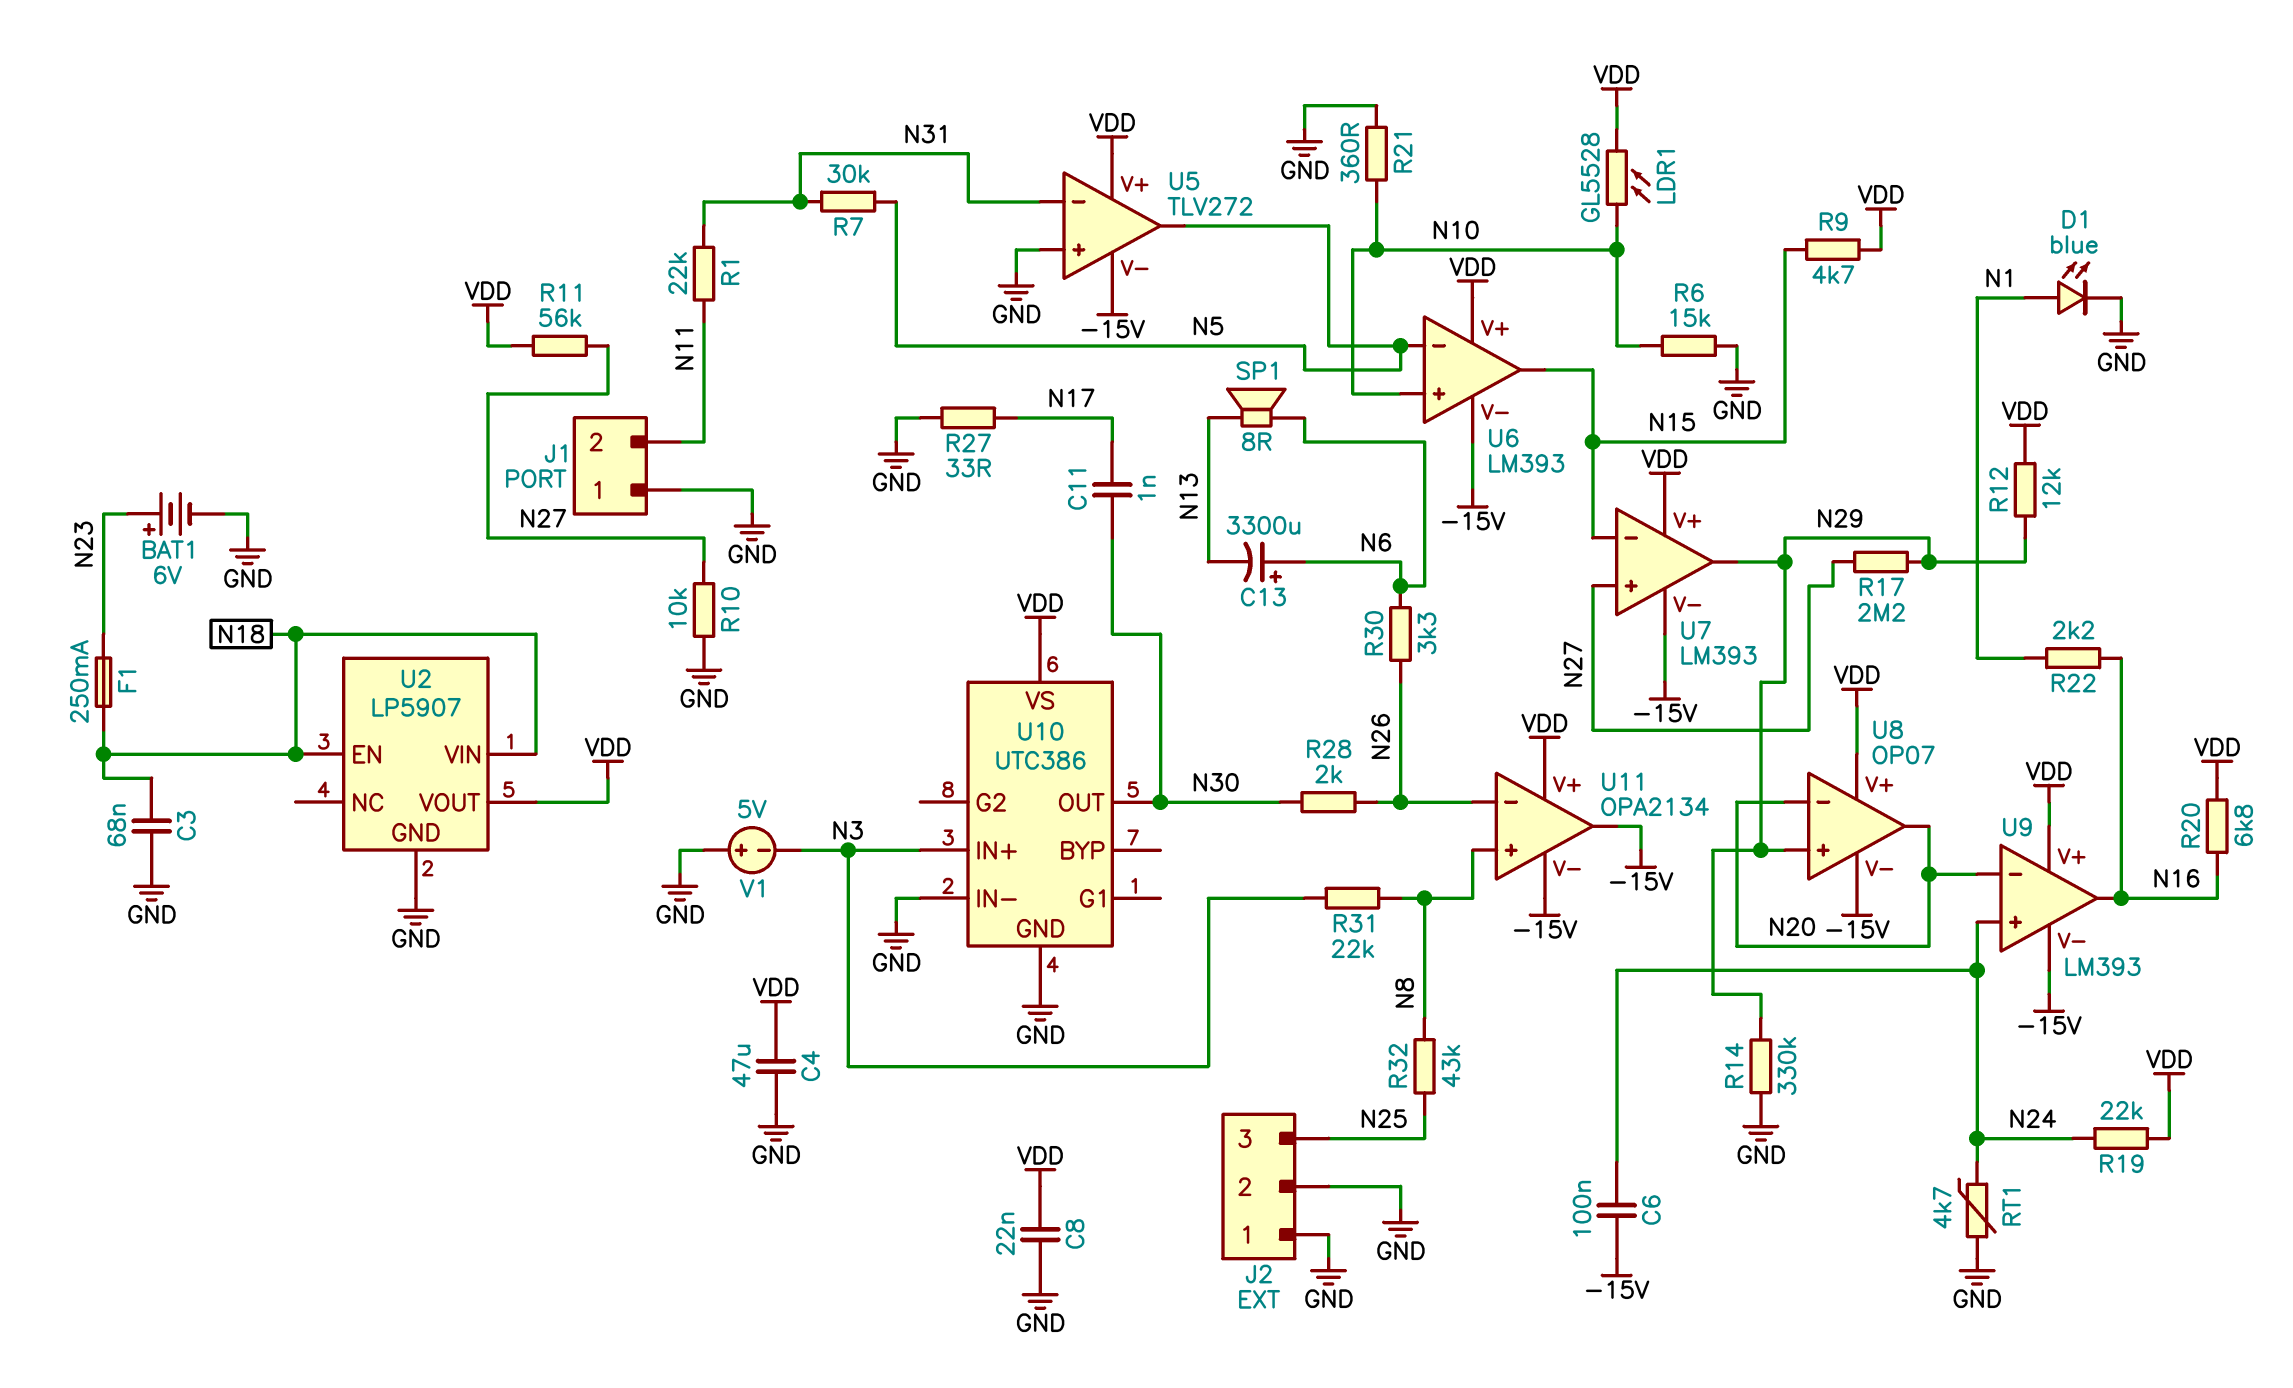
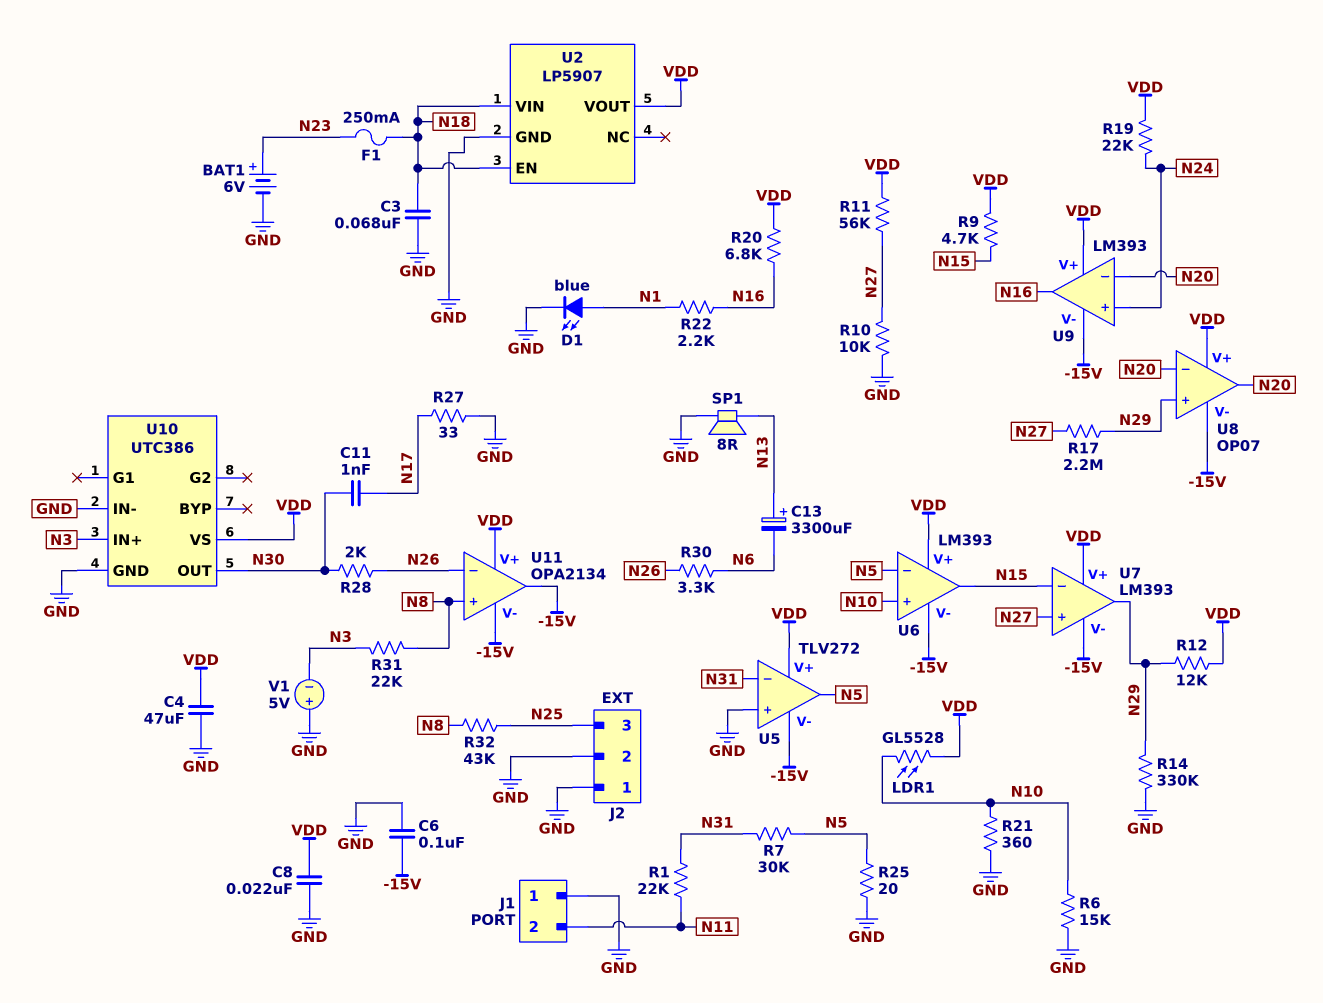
C6: 100nF (-15V, N24) -> 100nF (-15V, GND)
C13: 3300uF (plus N6, minus N13) -> 3300uF (plus N13, minus N6)
R25: none -> 20 (GND, N5)
RT1: 4.7k (GND, N24) -> none
SP1: speaker 8R (N6, N13) -> speaker 8R (GND, N13)

